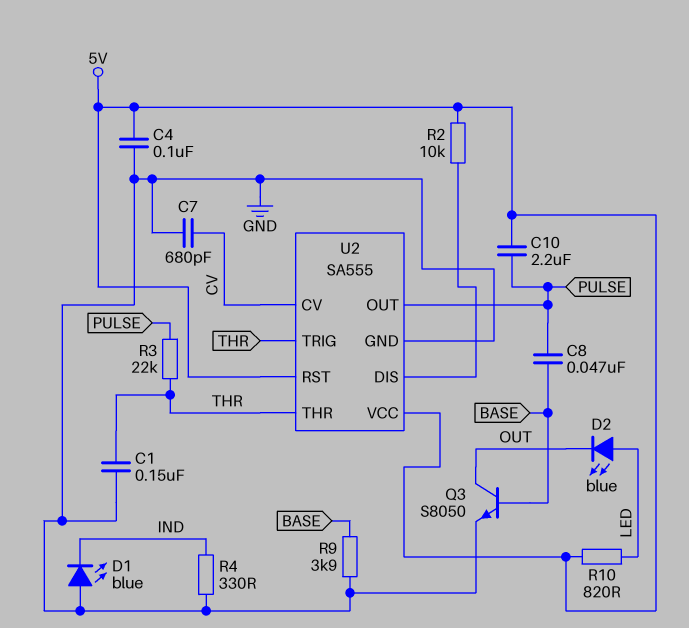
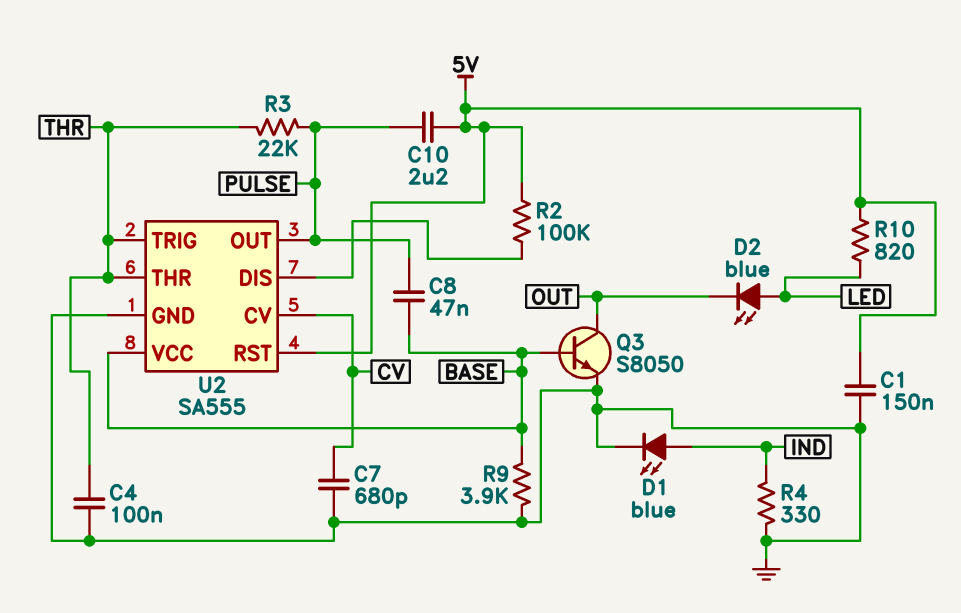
C1: 150nF (GND, THR) -> 150nF (5V, GND)
C4: 100nF (5V, GND) -> 100nF (GND, THR)
D1: LED blue (A GND, K IND) -> LED blue (A IND, K GND)
R2: 10k (5V, U2/DIS) -> 100k (5V, U2/DIS)
U2 pin VCC: 5V -> BASE

